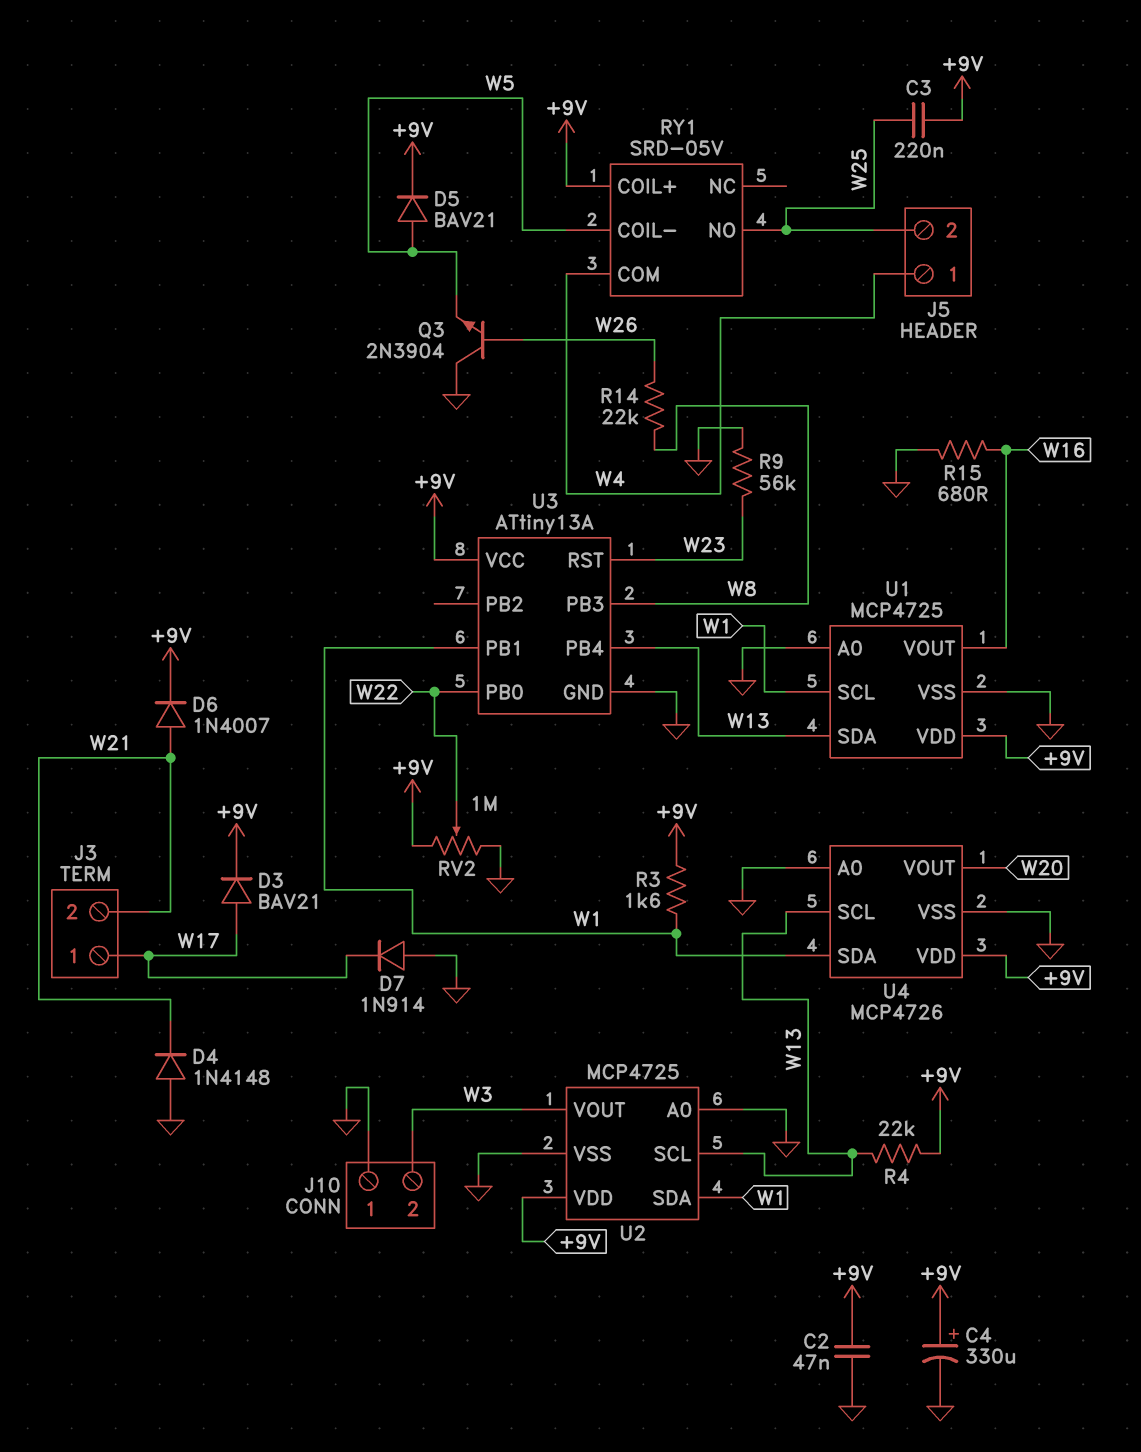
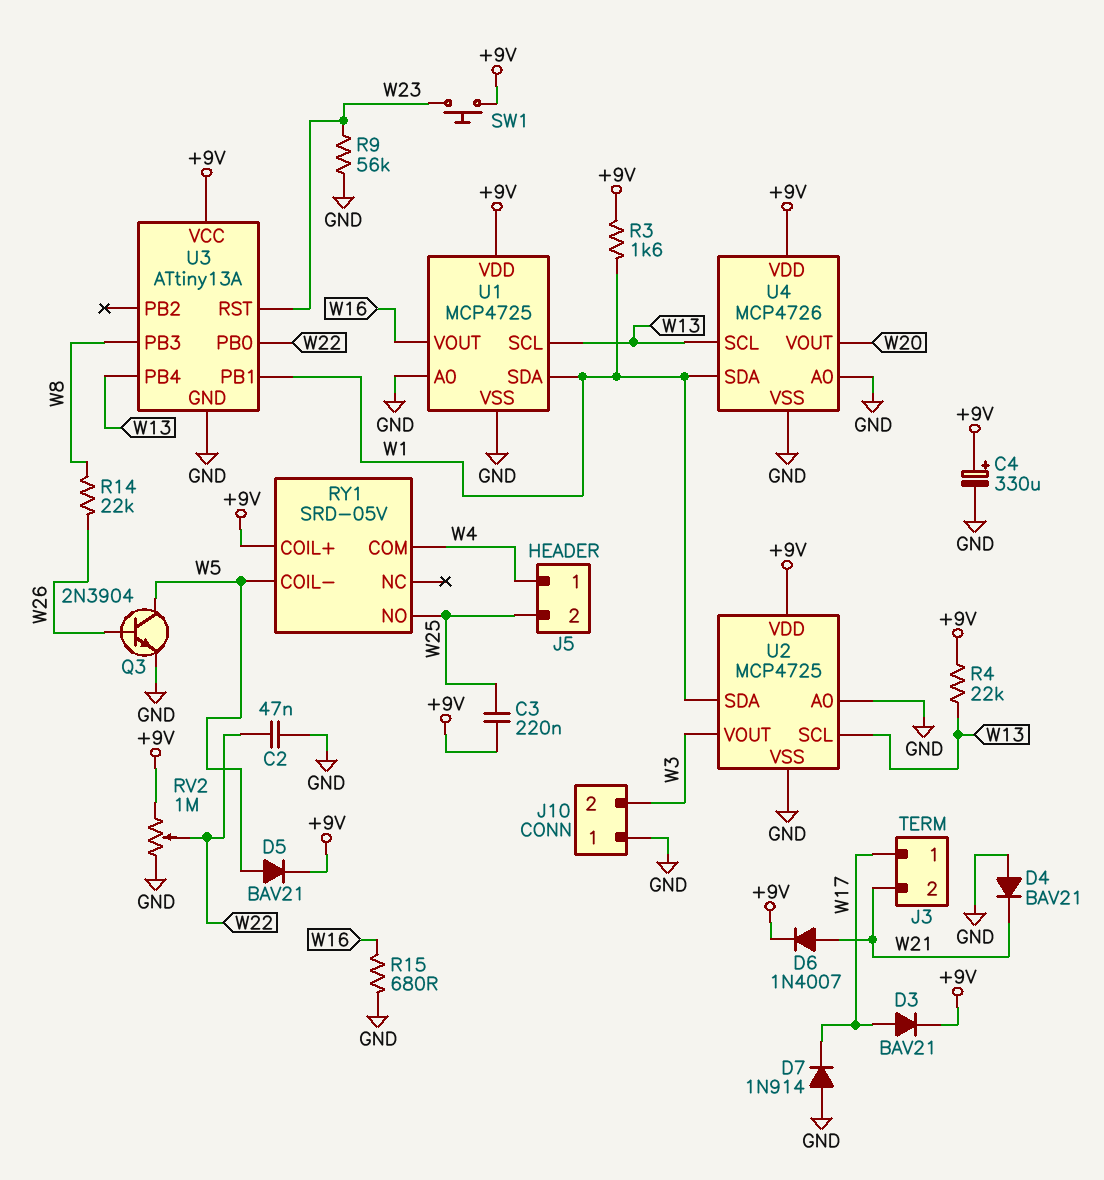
C2: 47nF (+9V, GND) -> 47nF (GND, W22)
D4: diode 1N4148 (A GND, K W21) -> diode BAV21 (A GND, K W21)
Q3: NPN 2N3904 (B W26, C GND, E W5) -> NPN 2N3904 (B W26, C W5, E GND)
SW1: none -> button (+9V, W23)
U1 pin SCL: W1 -> W13
U1 pin SDA: W13 -> W1

